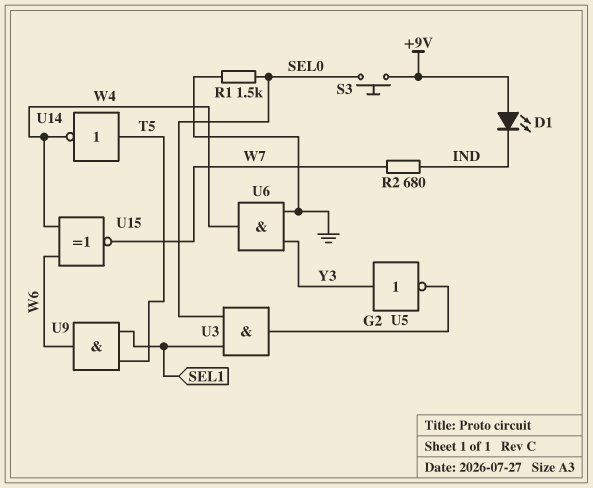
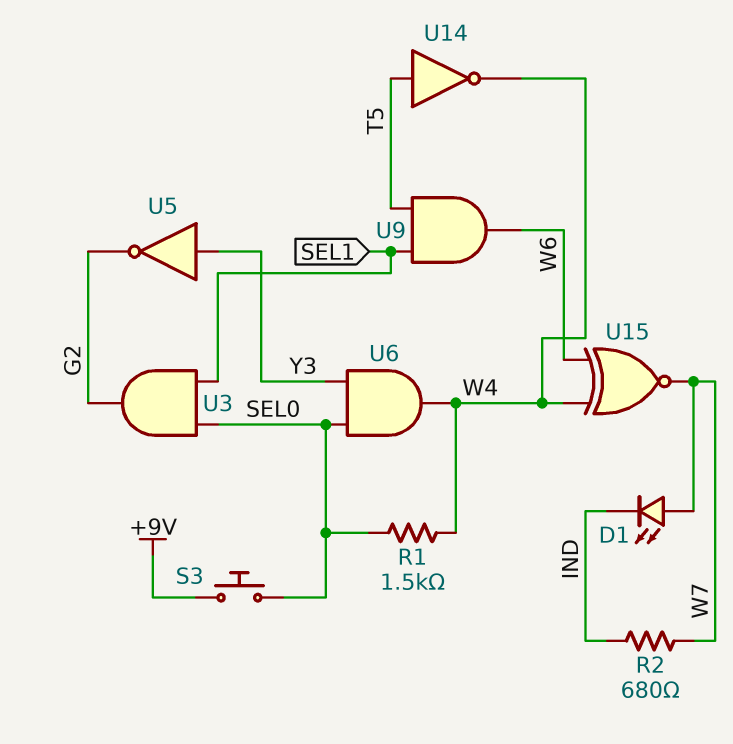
D1: LED (A +9V, K IND) -> LED (A W7, K IND)
R1: 1.5k (GND, SEL0) -> 1.5k (SEL0, W4)
U6: AND (in GND, in Y3, out W4) -> AND (in SEL0, in Y3, out W4)

